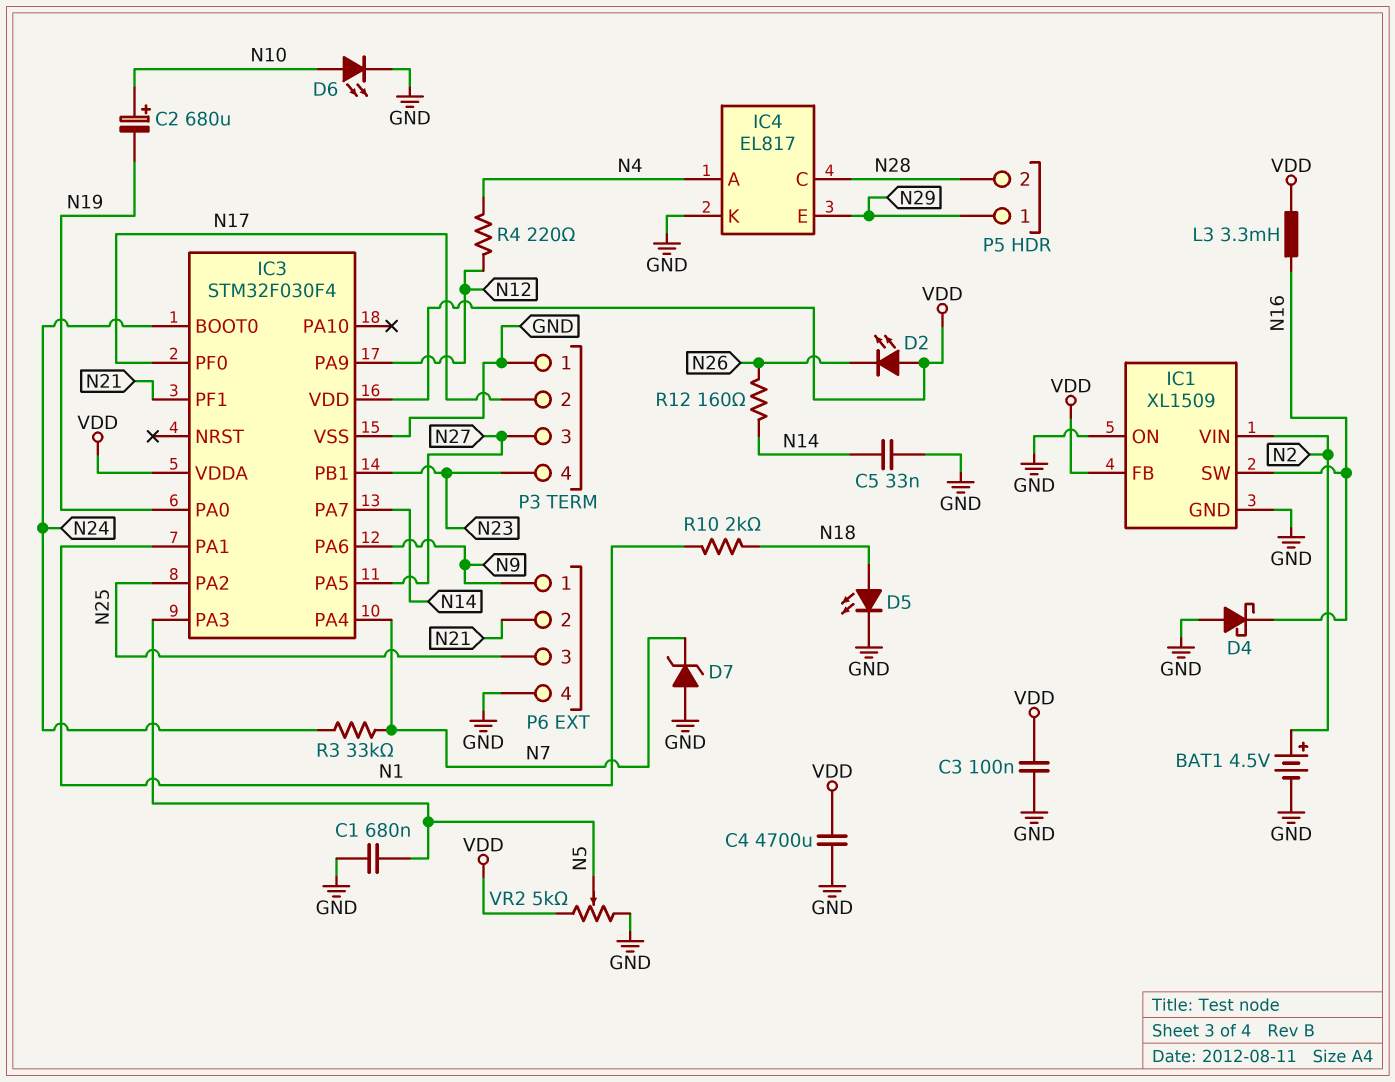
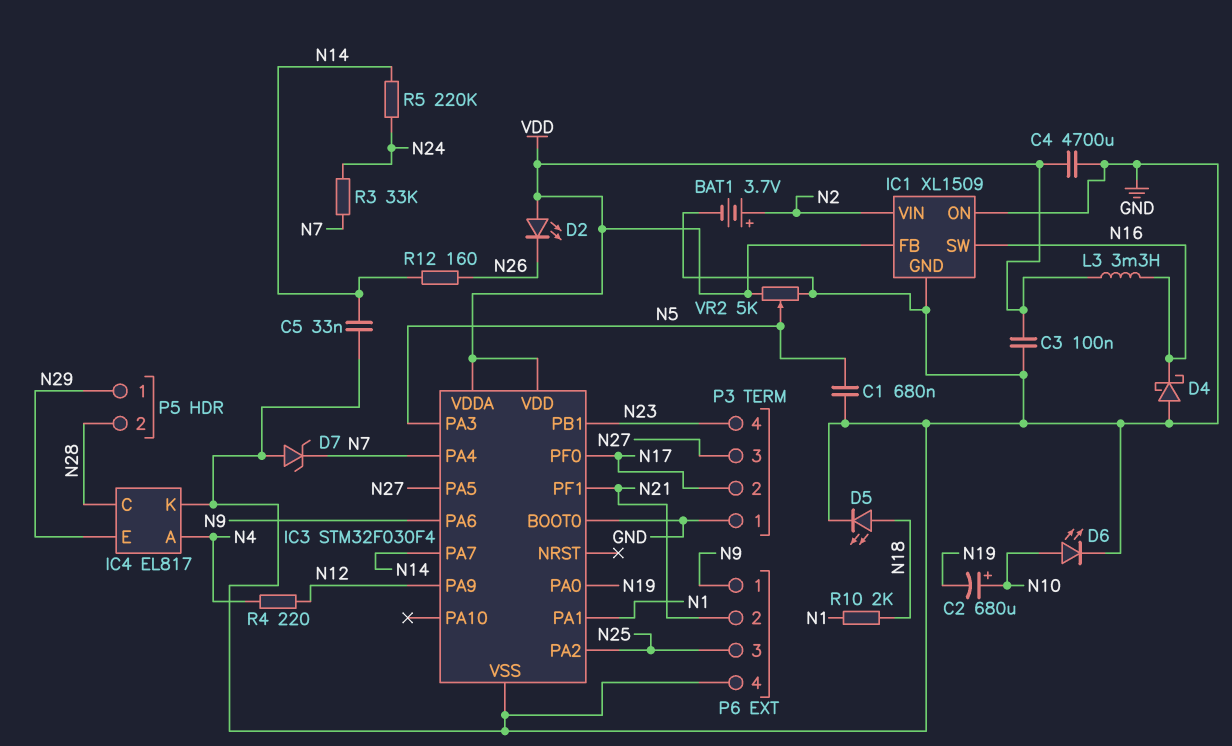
BAT1: 4.5V (plus N2, minus GND) -> 3.7V (plus N2, minus GND)
IC3 pin BOOT0: N24 -> GND
R5: none -> 220k (N14, N24)

